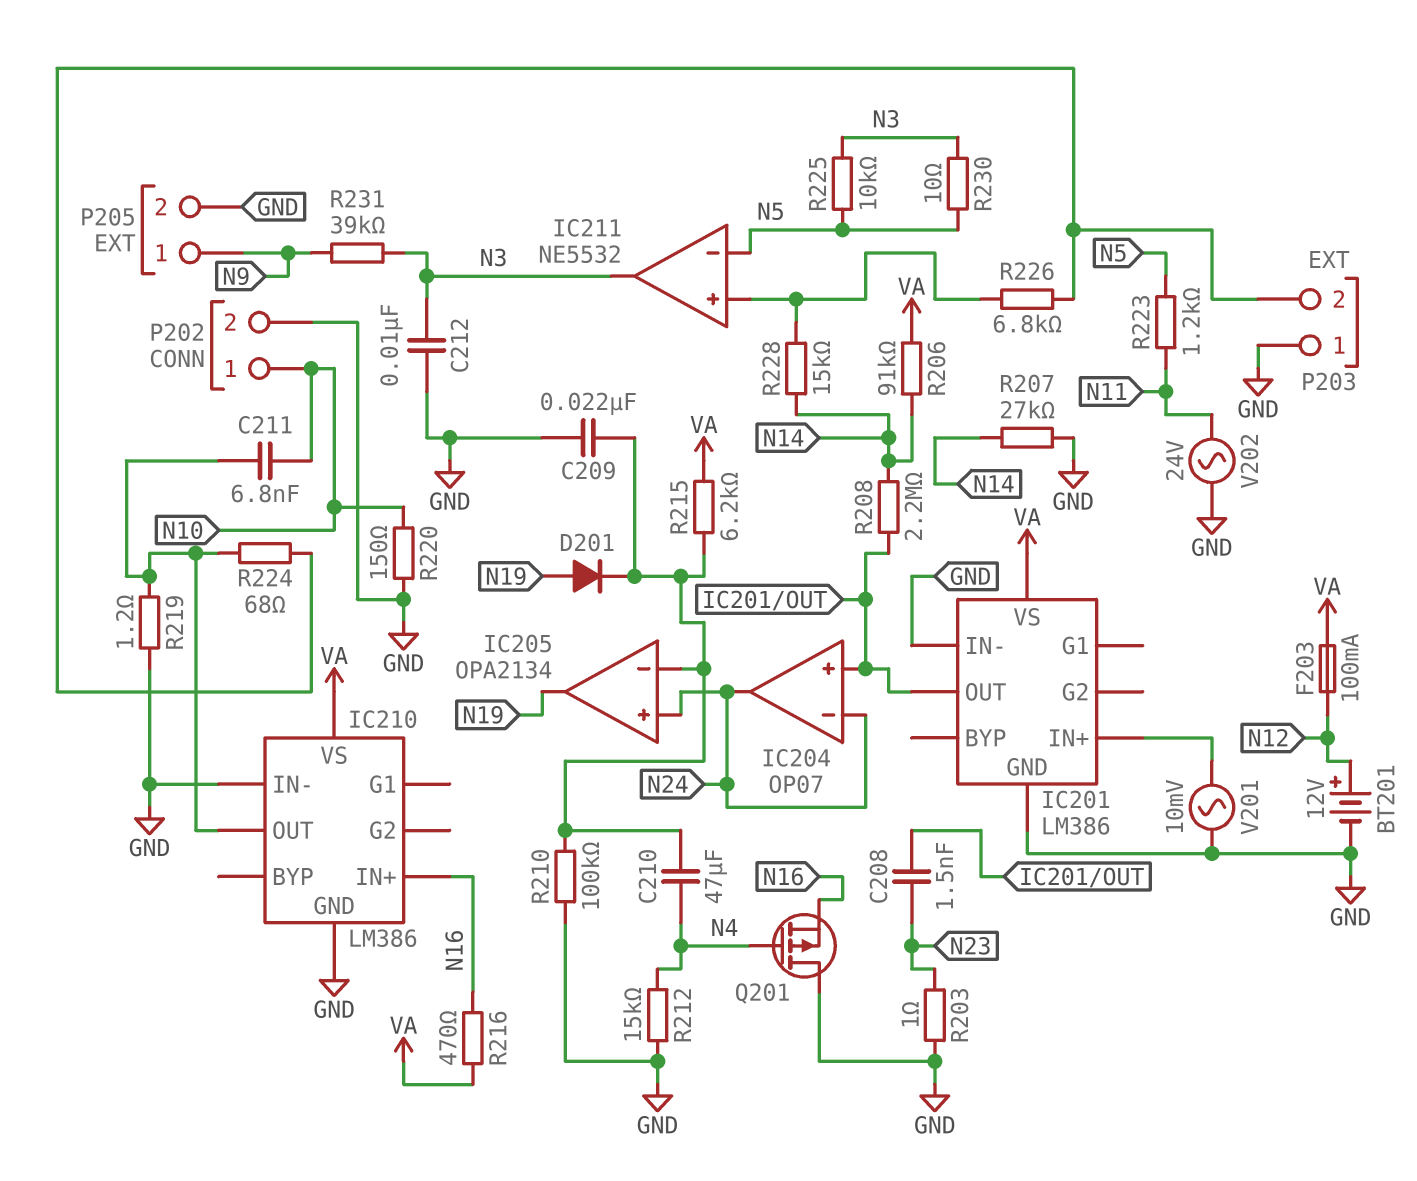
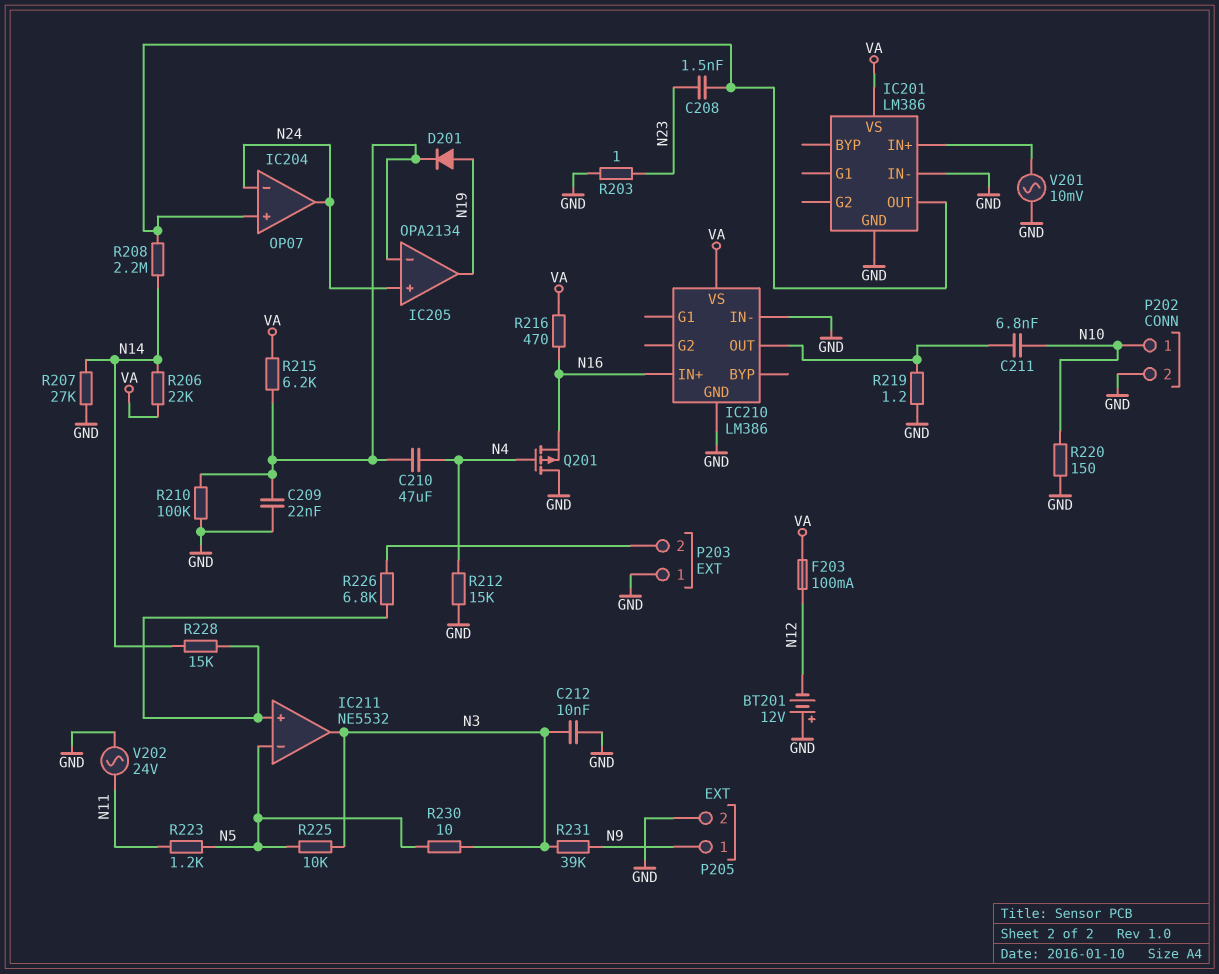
BT201: 12V (plus N12, minus GND) -> 12V (plus GND, minus N12)
R206: 91k (N14, VA) -> 22k (N14, VA)
R224: 68 (IC210/OUT, P203/2) -> none

